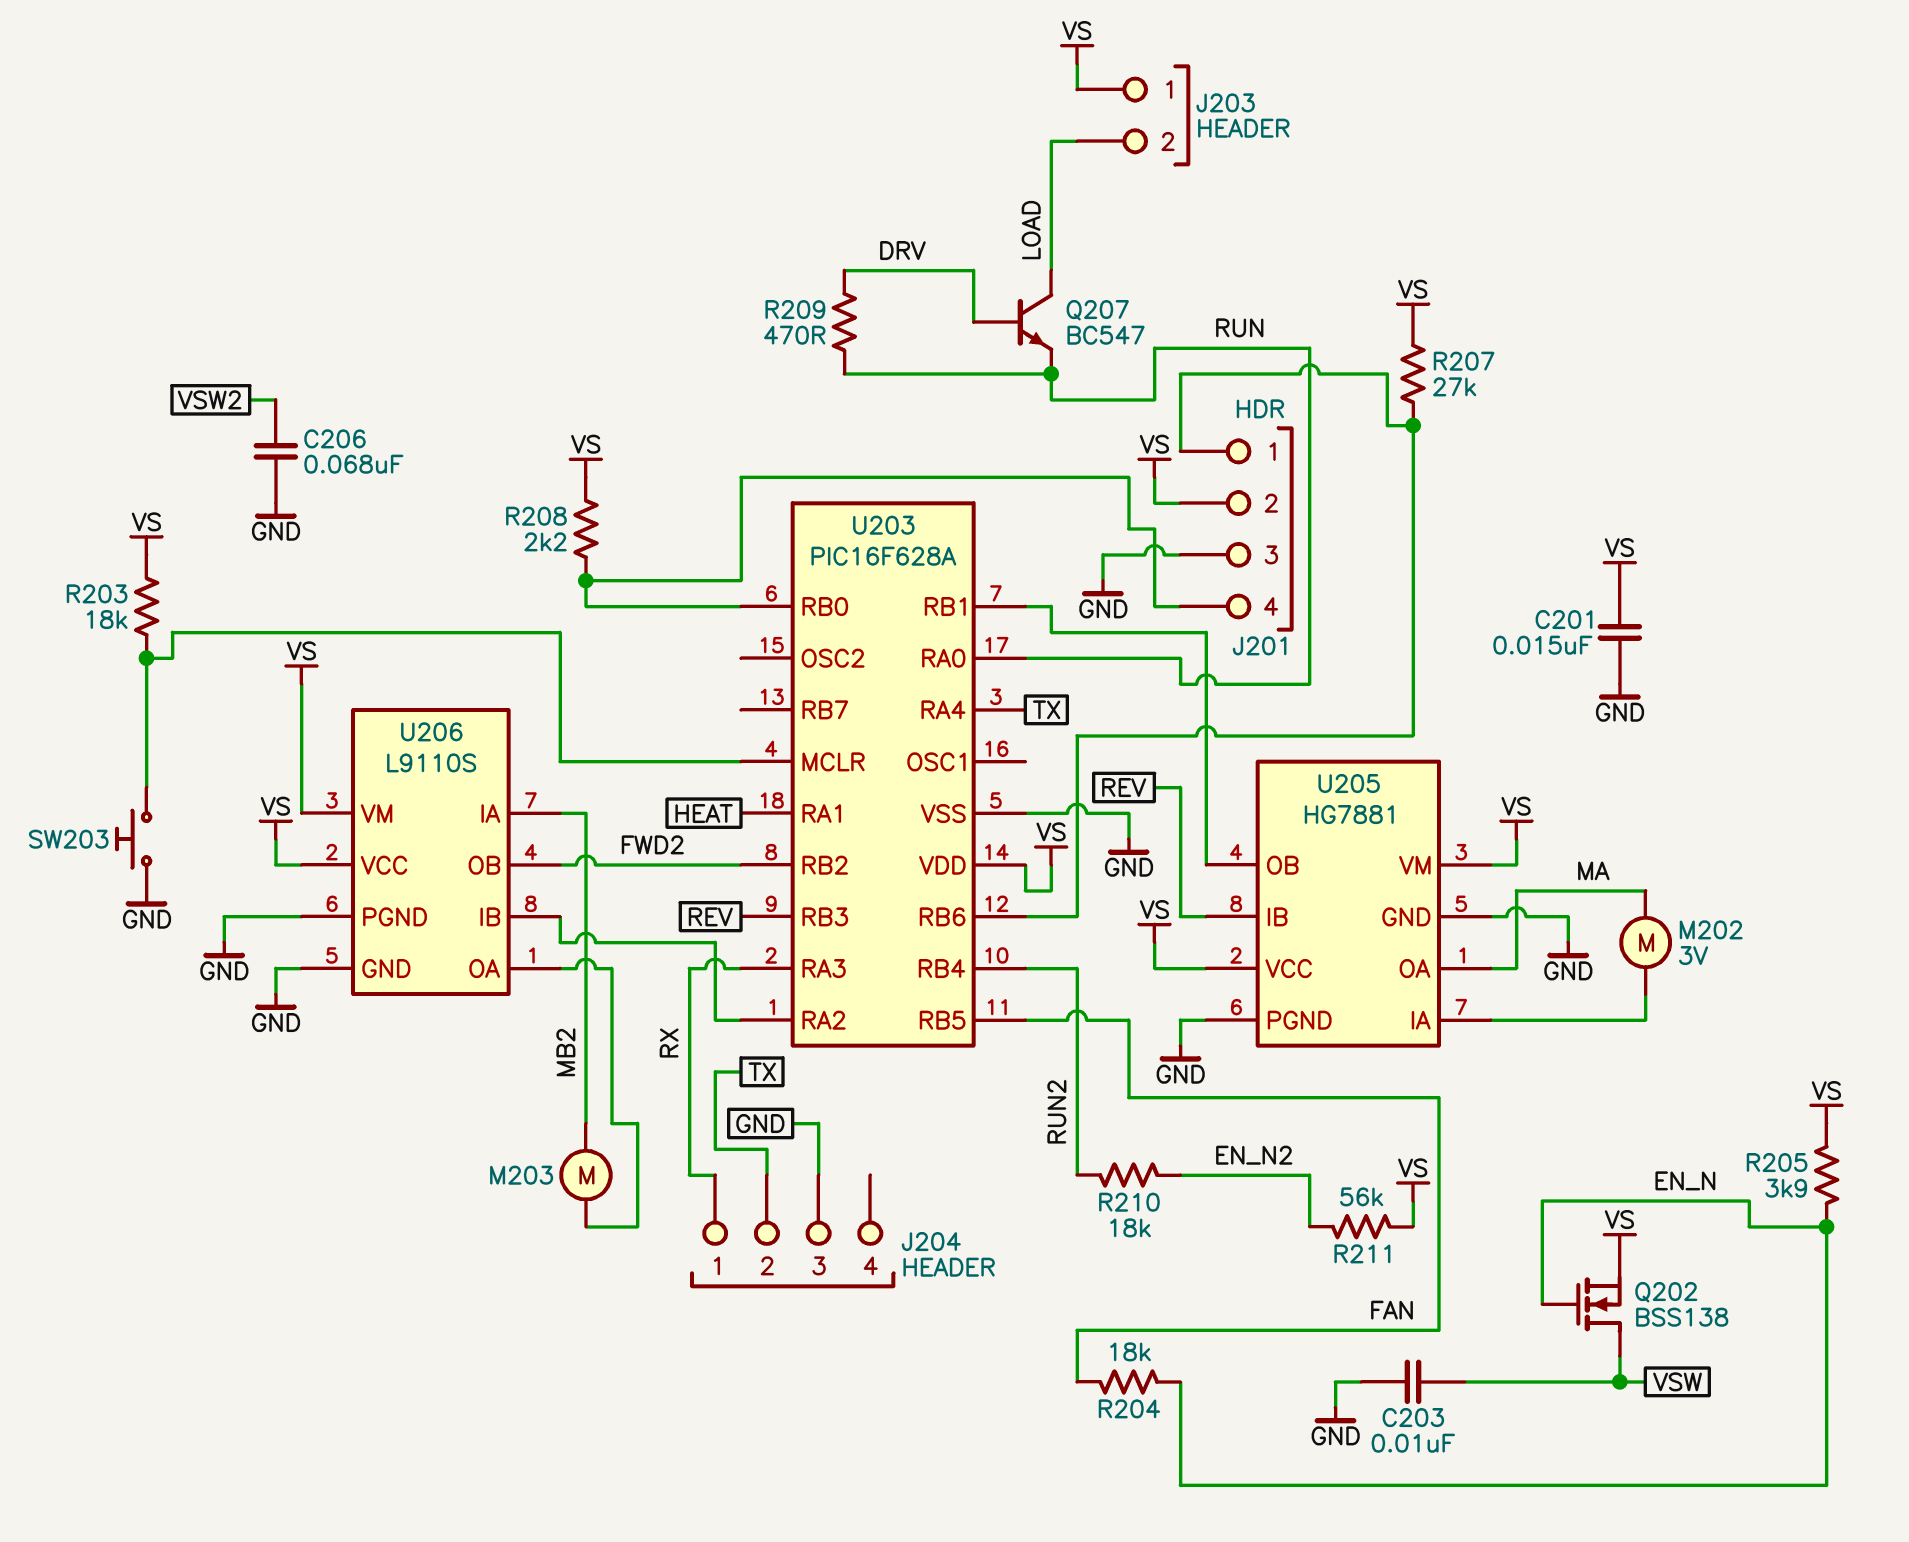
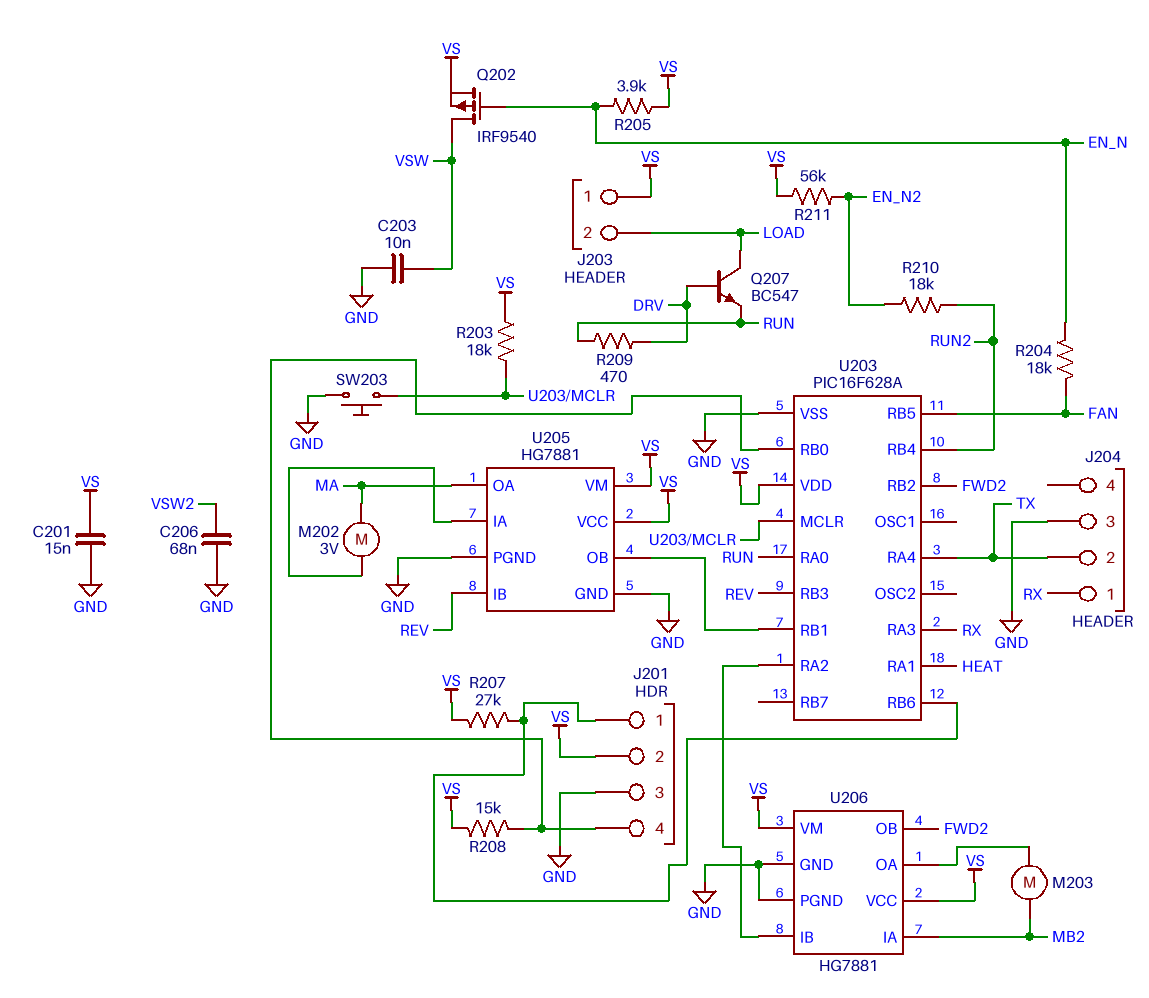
Q202: NMOS BSS138 (G EN_N, D VSW, S VS) -> PMOS IRF9540 (G EN_N, D VSW, S VS)
R208: 2.2k (J201/4, VS) -> 15k (J201/4, VS)
U206: L9110S -> HG7881

